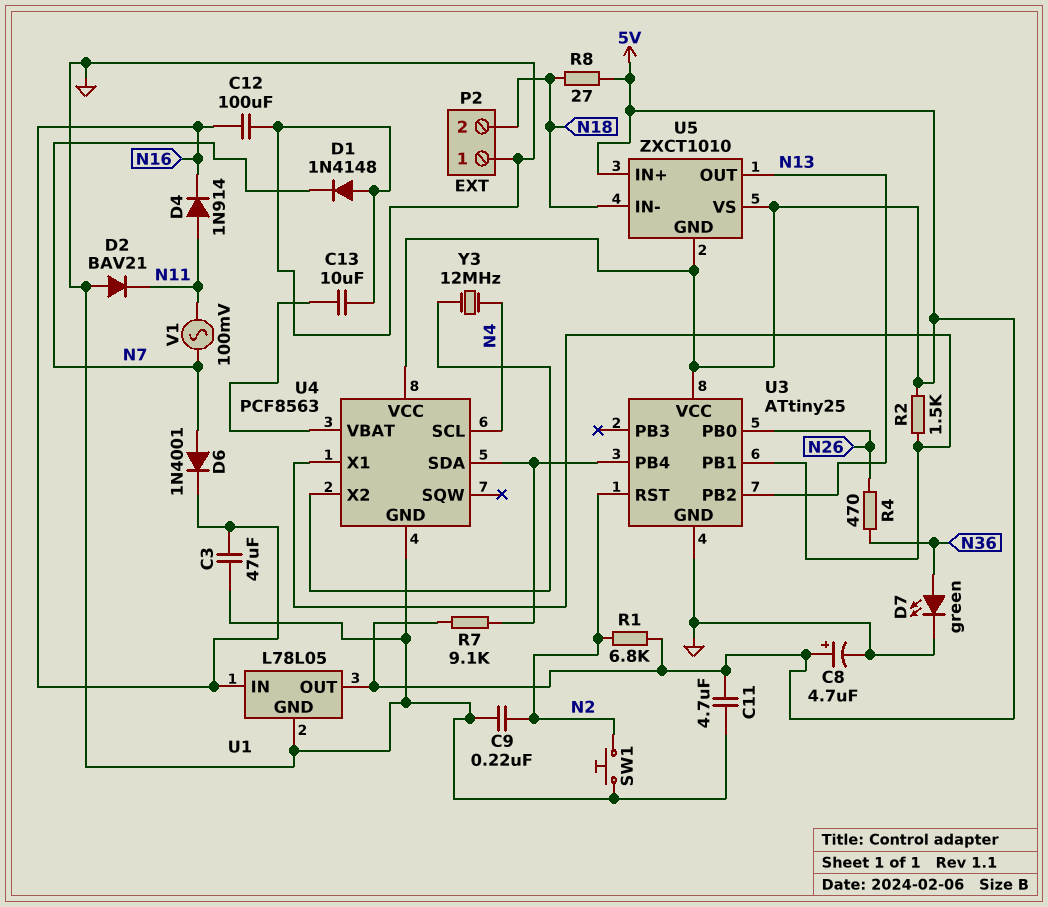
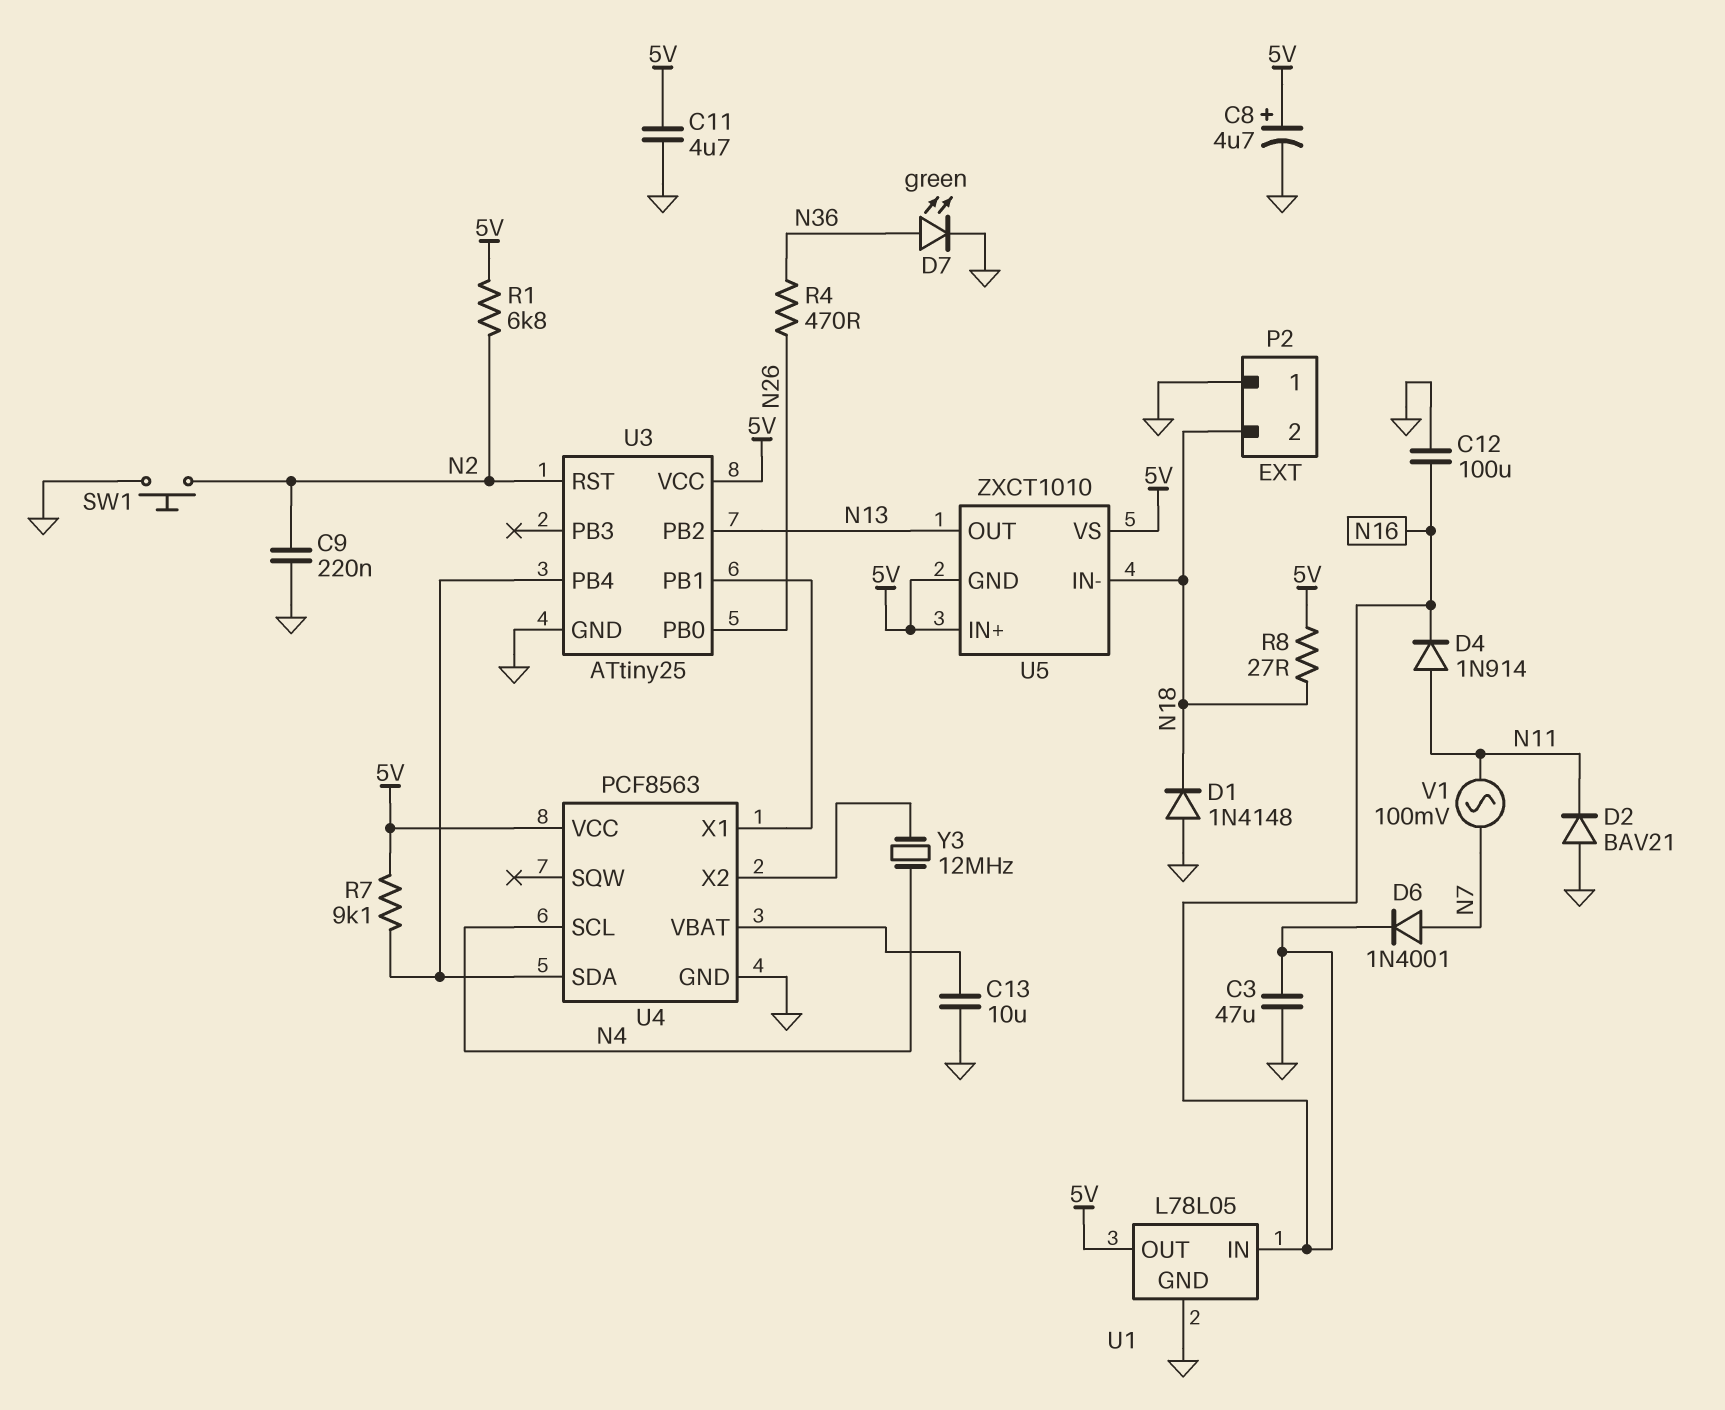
D1: diode 1N4148 (A GND, K N7) -> diode 1N4148 (A GND, K N18)
R2: 1.5k (5V, U3/PB1) -> none

